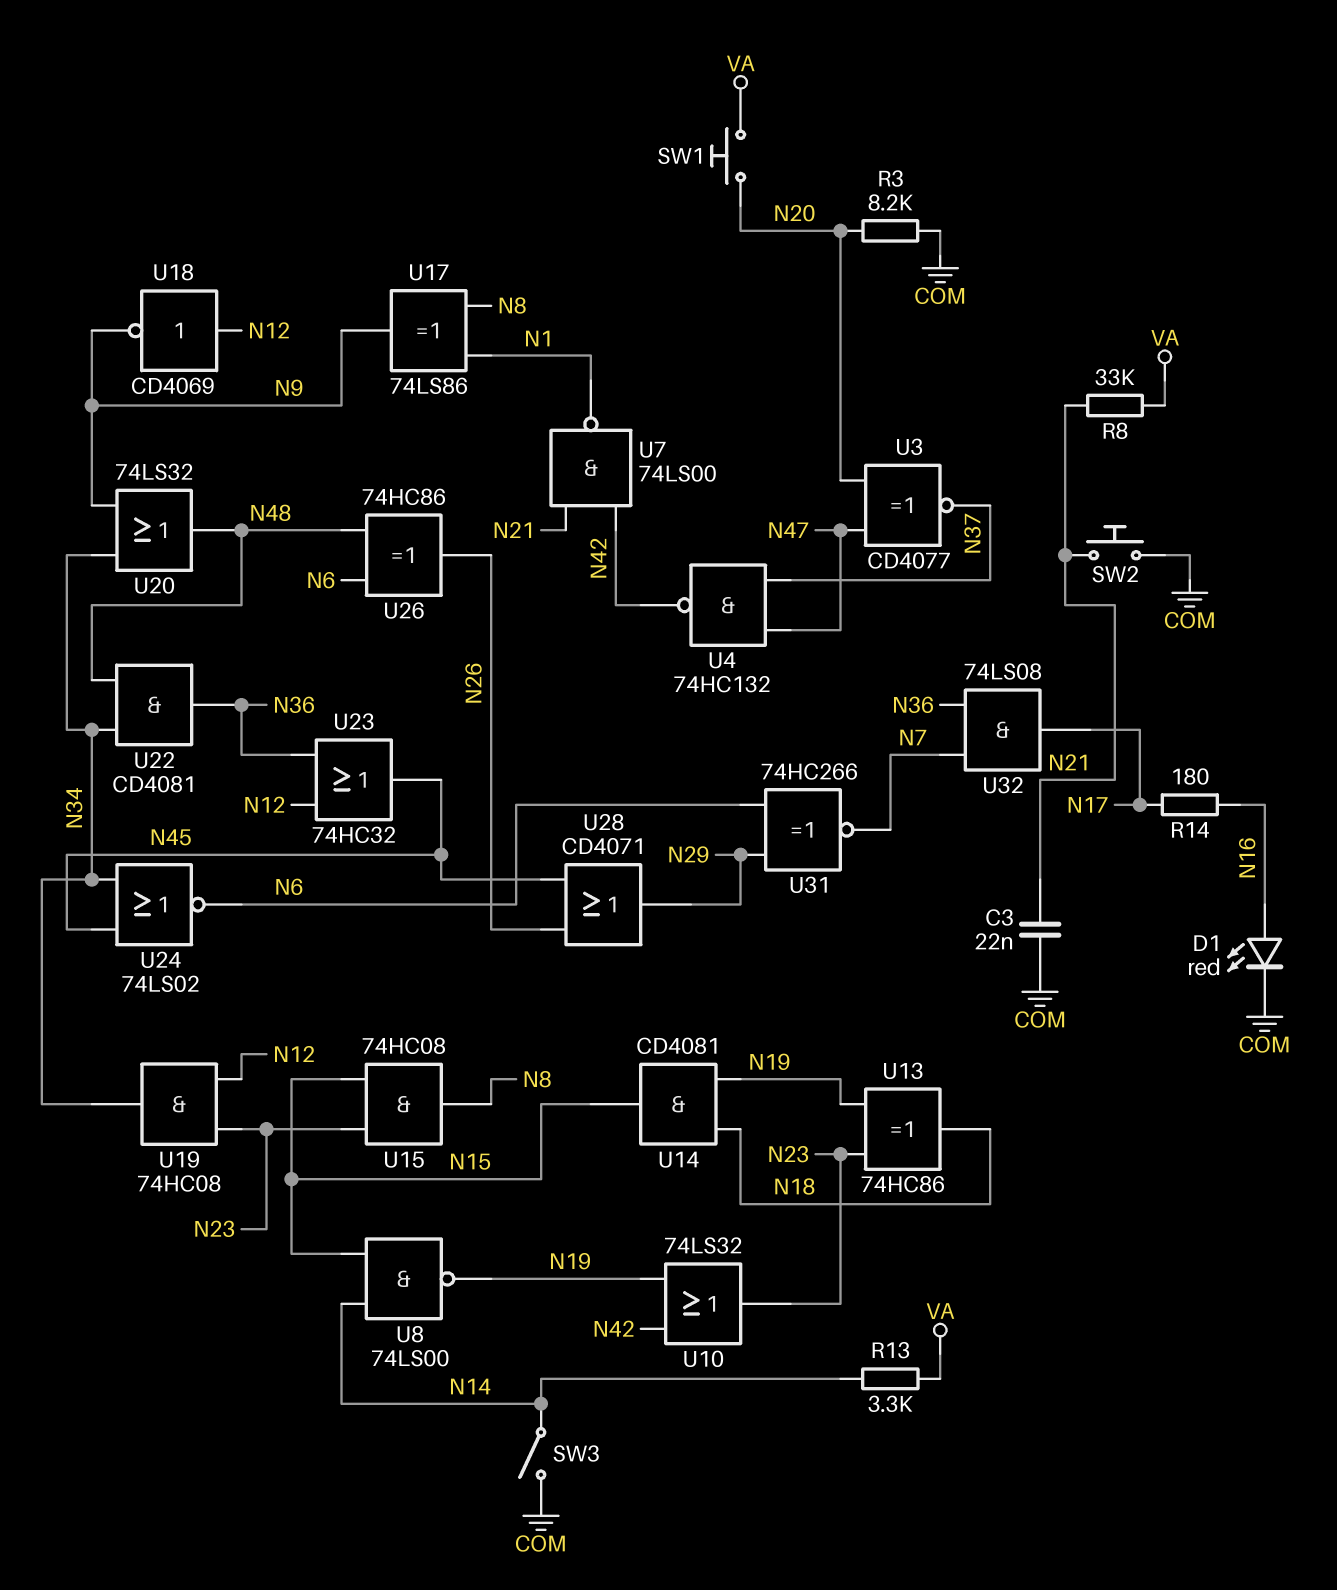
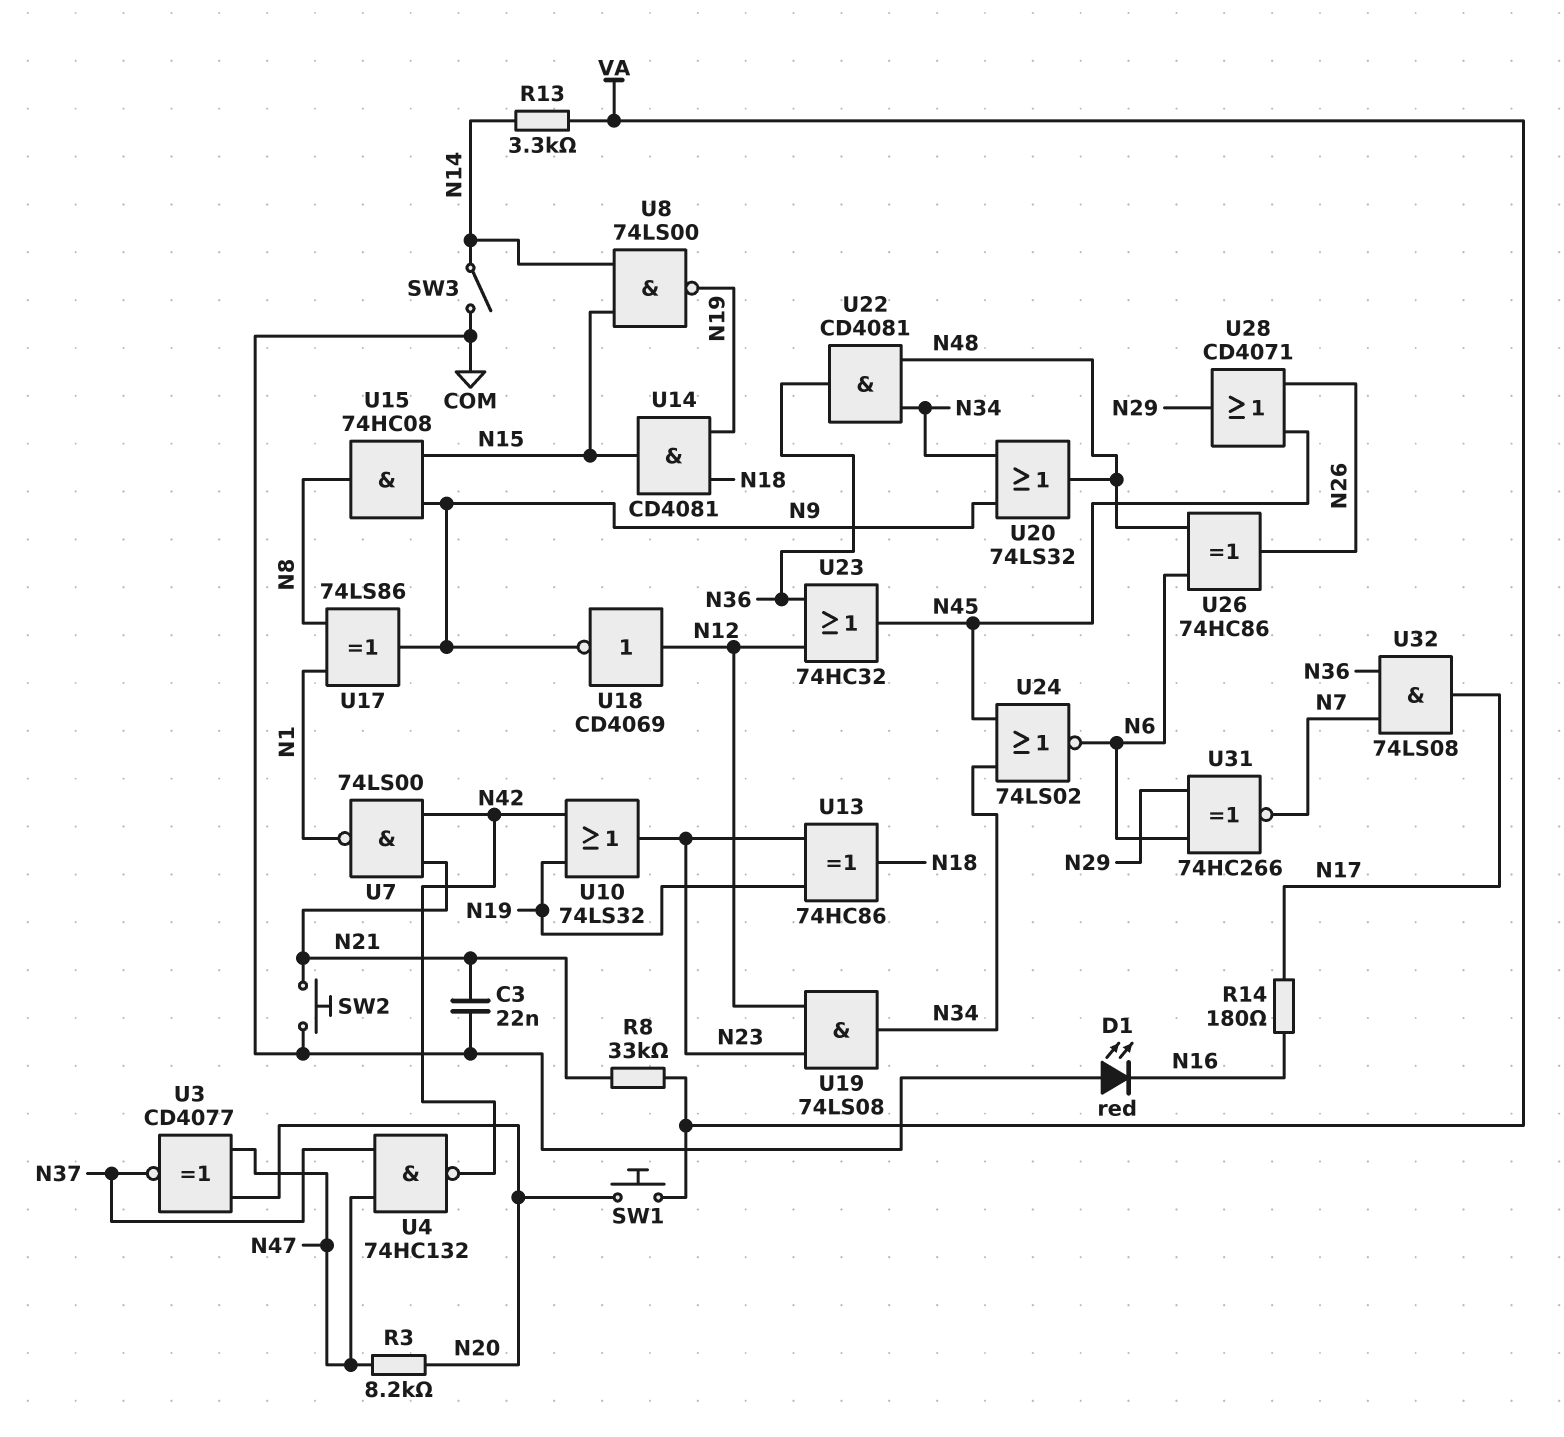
D1: LED red (A N16, K COM) -> LED red (A COM, K N16)
R3: 8.2k (COM, N20) -> 8.2k (N20, N47)
U15: AND 74HC08 (in N15, in N23, out N8) -> AND 74HC08 (in N9, in N15, out N8)
U19: AND 74HC08 (in N12, in N23, out N34) -> AND 74LS08 (in N12, in N23, out N34)

